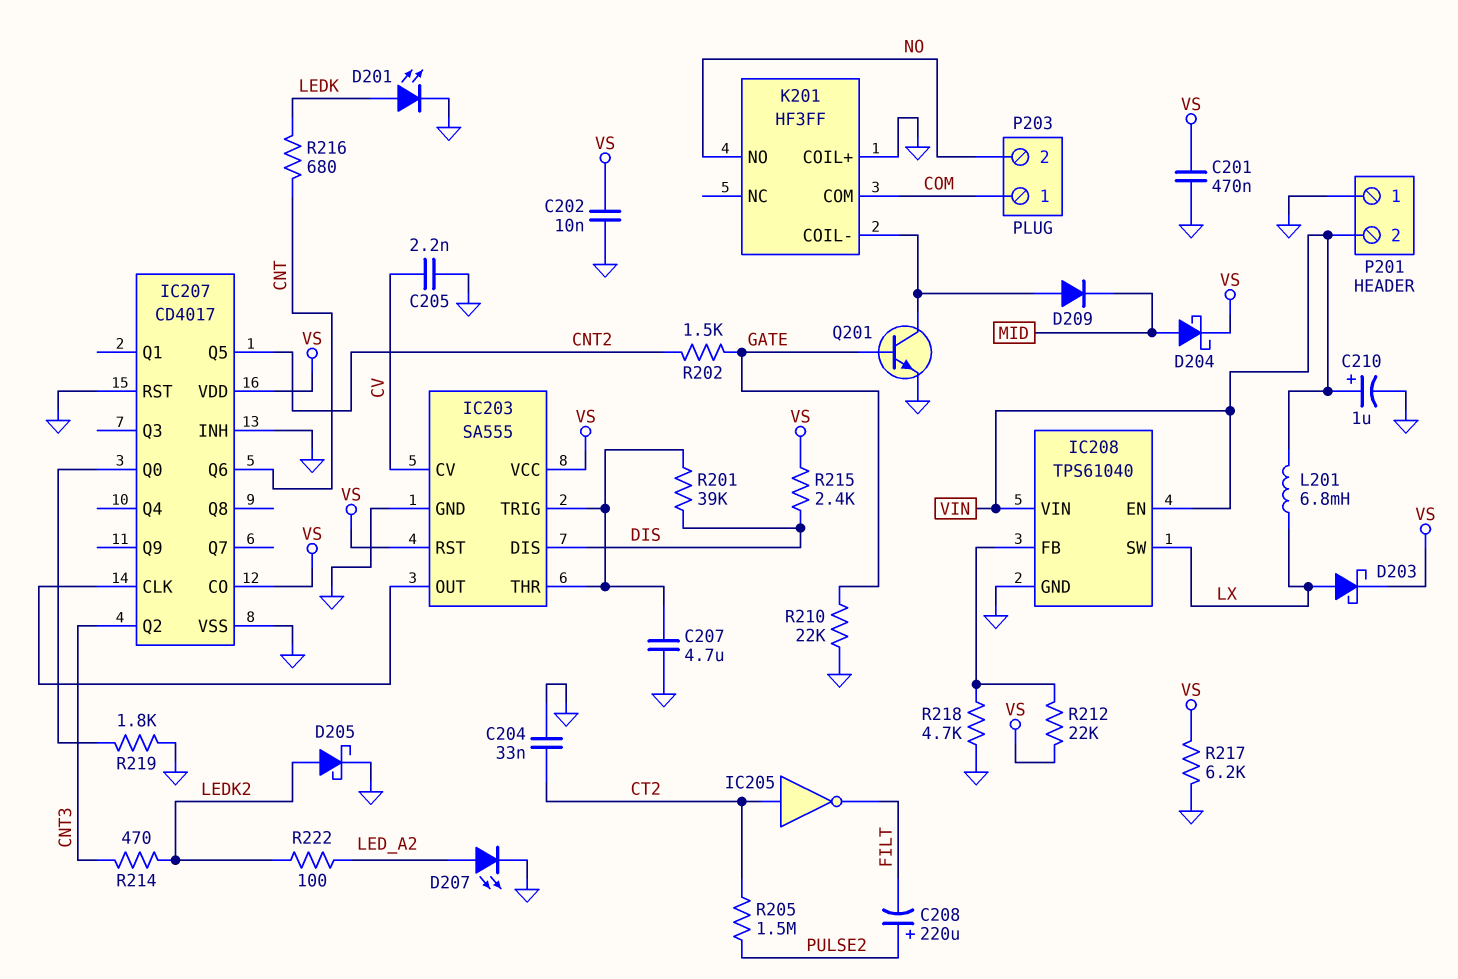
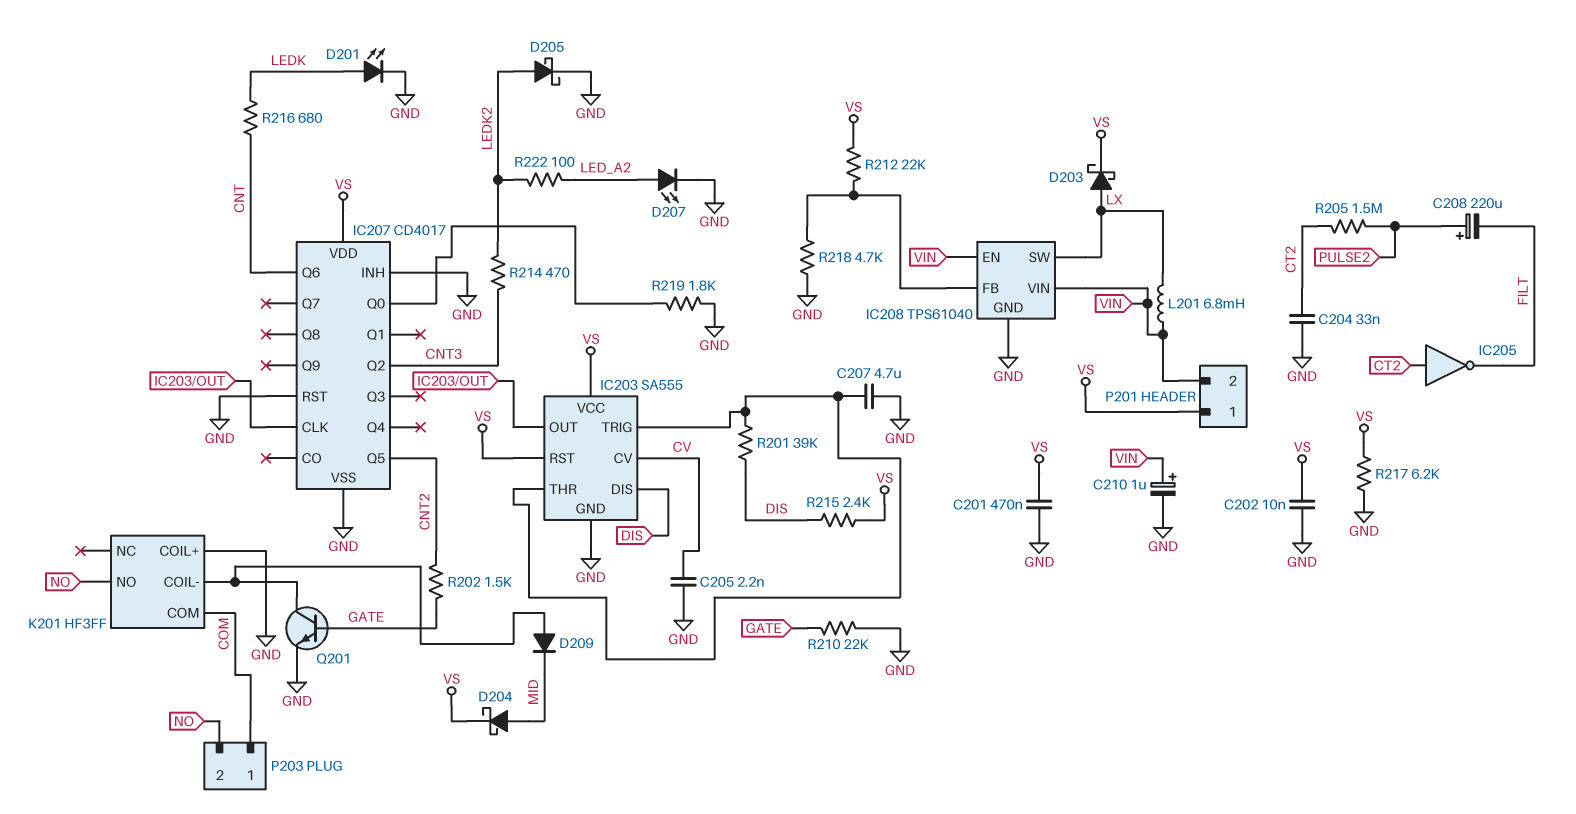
IC207 pin CO: VS -> none
P201 pin 1: GND -> VS

